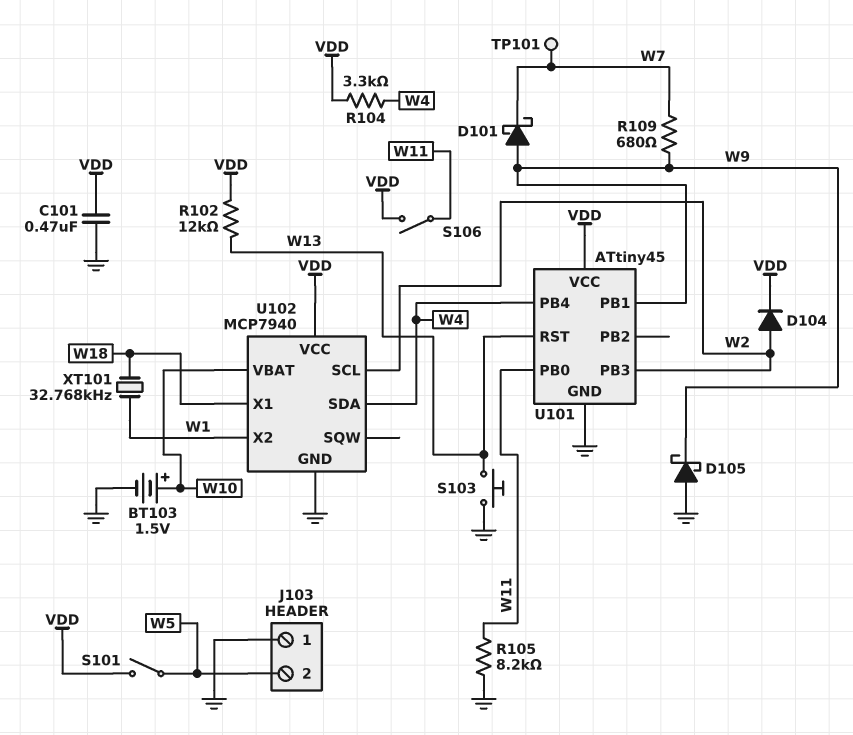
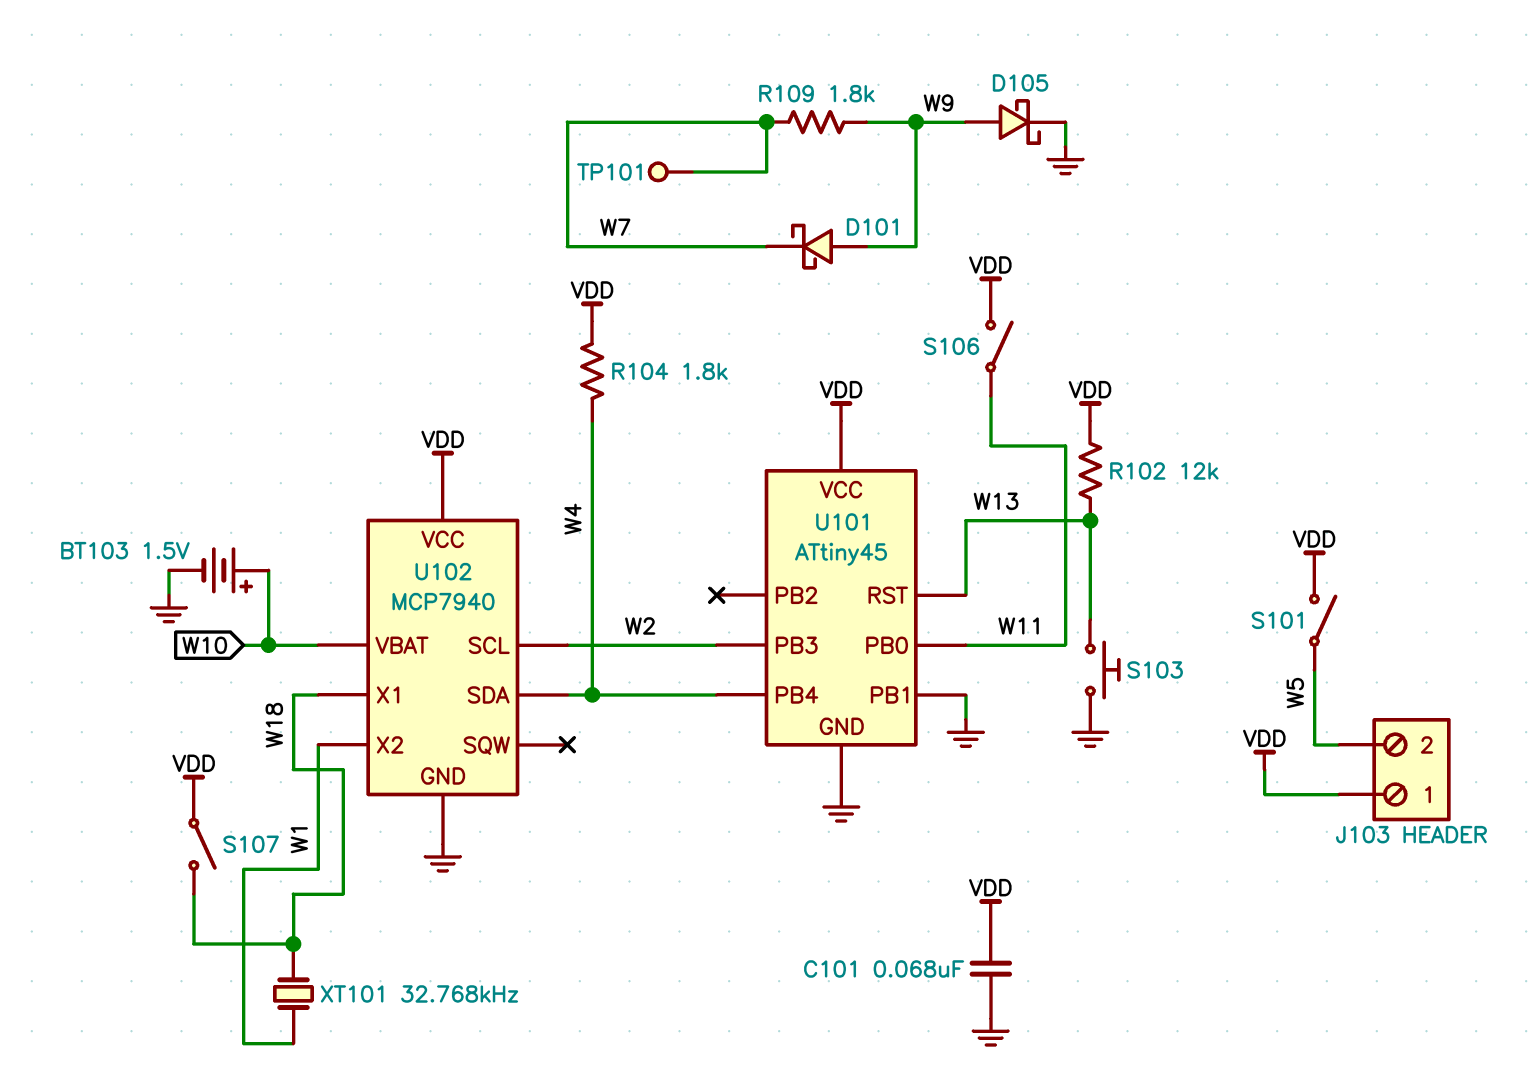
C101: 470nF (GND, VDD) -> 68nF (GND, VDD)
D104: diode (A W2, K VDD) -> none
D105: schottky (A GND, K W9) -> schottky (A W9, K GND)
J103 pin 1: GND -> VDD
R104: 3.3k (VDD, W4) -> 1.8k (VDD, W4)
R105: 8.2k (GND, W11) -> none
R109: 680 (W7, W9) -> 1.8k (W7, W9)
S107: none -> switch (VDD, W18)
U101 pin PB1: W9 -> GND

